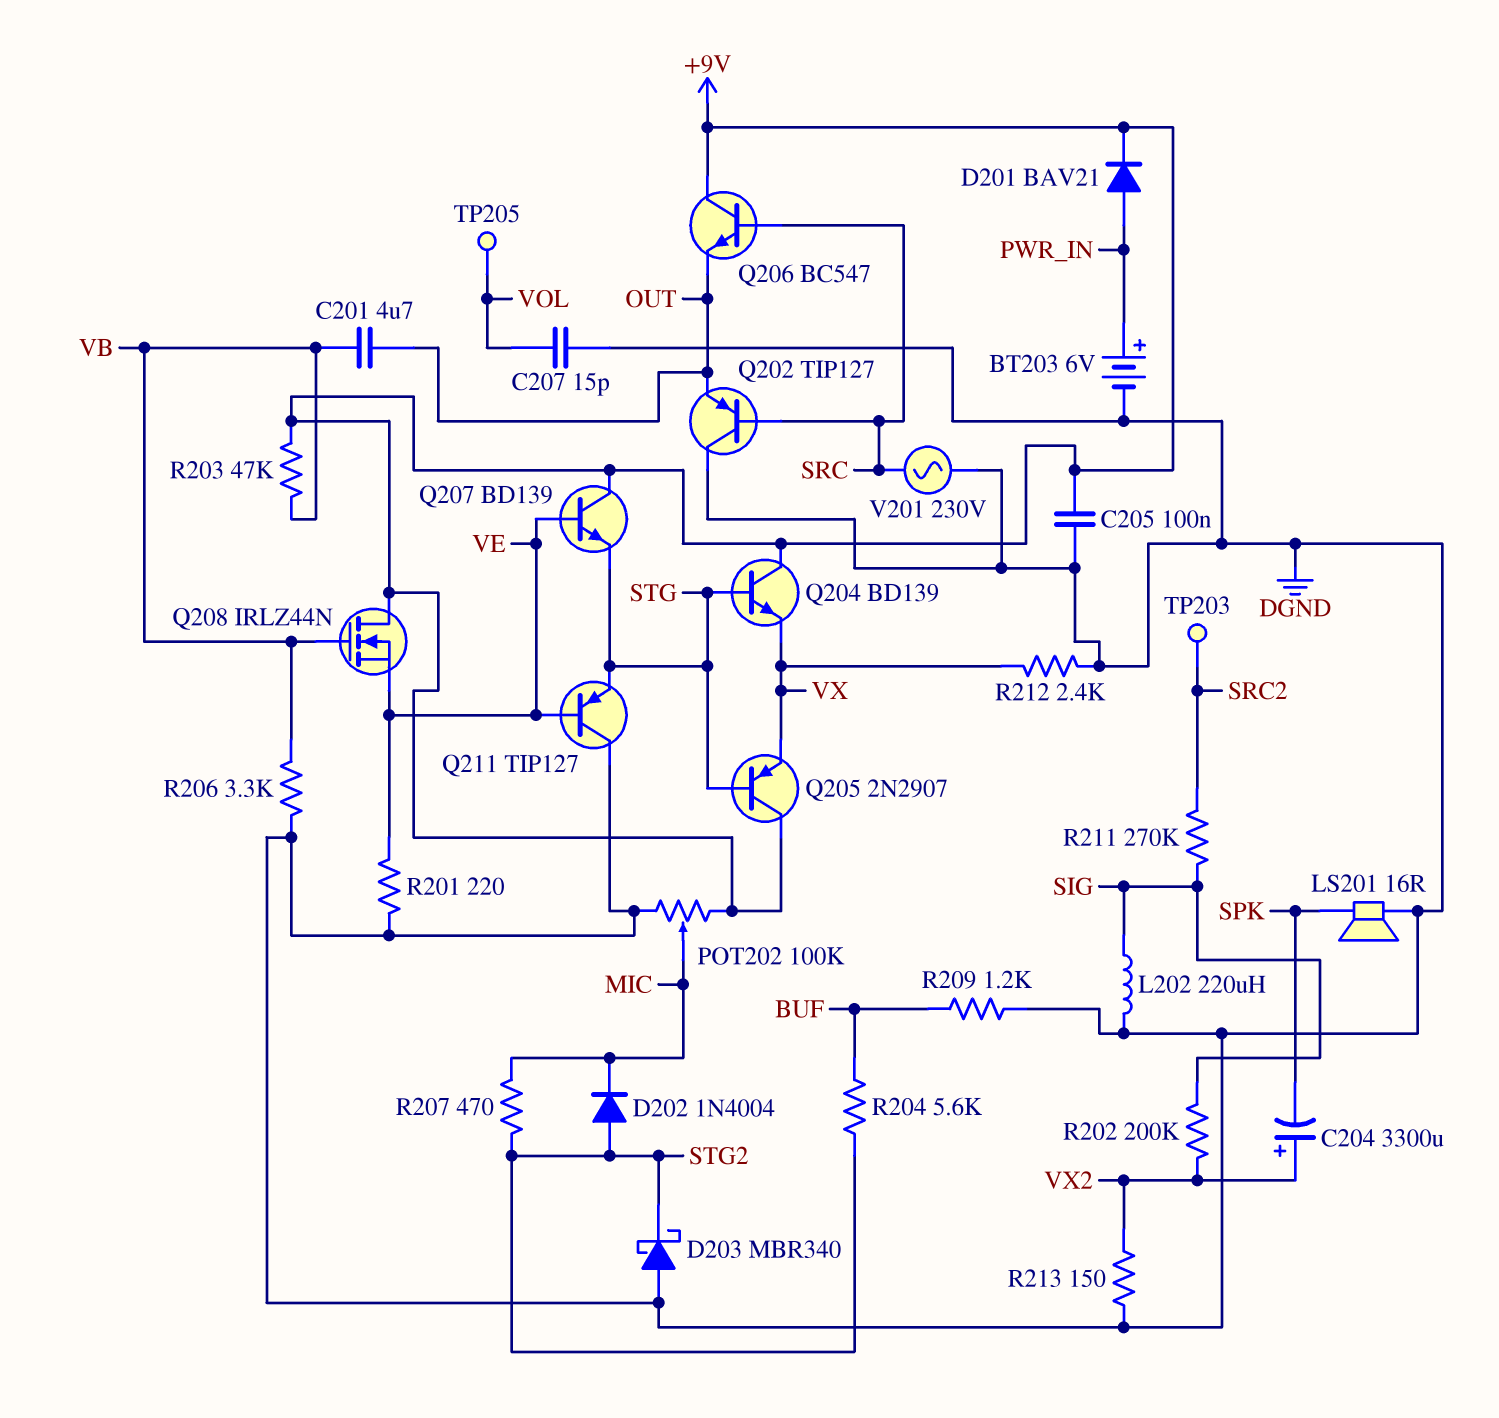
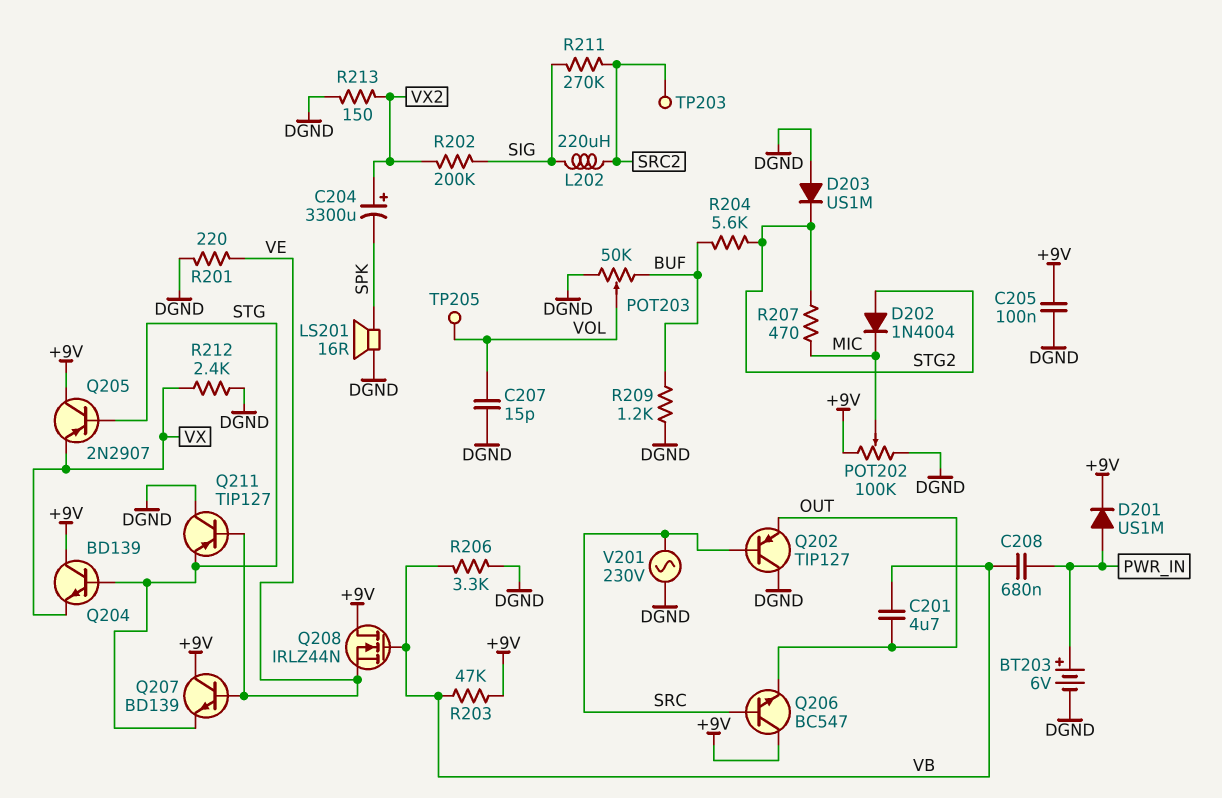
C208: none -> 680nF (PWR_IN, VB)
D201: diode BAV21 (A PWR_IN, K +9V) -> diode US1M (A PWR_IN, K +9V)
D203: schottky MBR340 (A DGND, K STG2) -> diode US1M (A DGND, K STG2)
L202: 220uH (DGND, SIG) -> 220uH (SIG, SRC2)
POT203: none -> 50k (BUF, DGND, wiper VOL)

